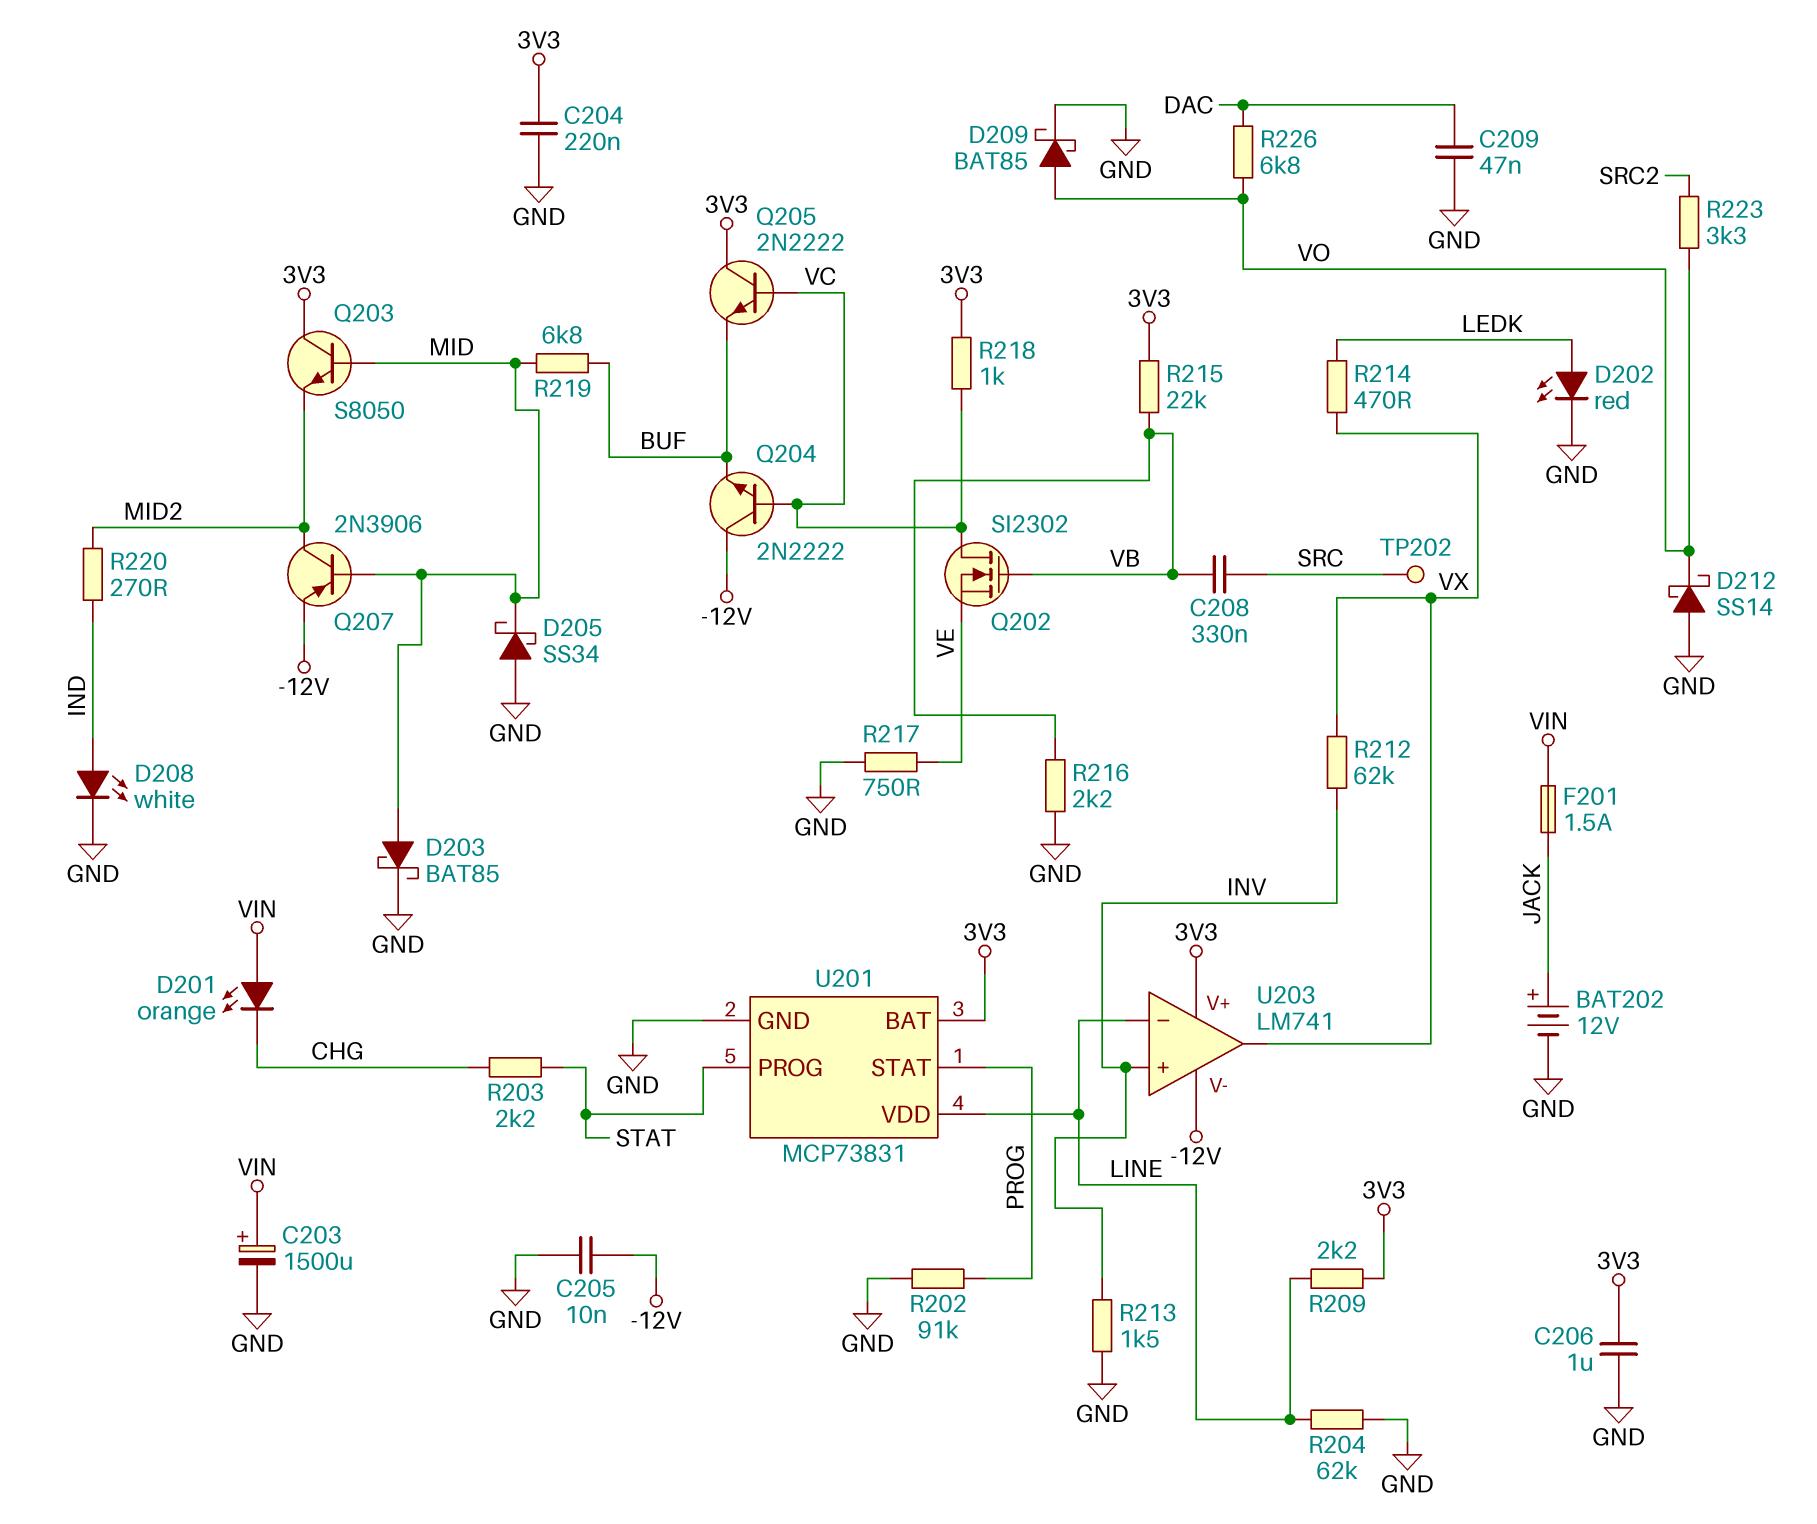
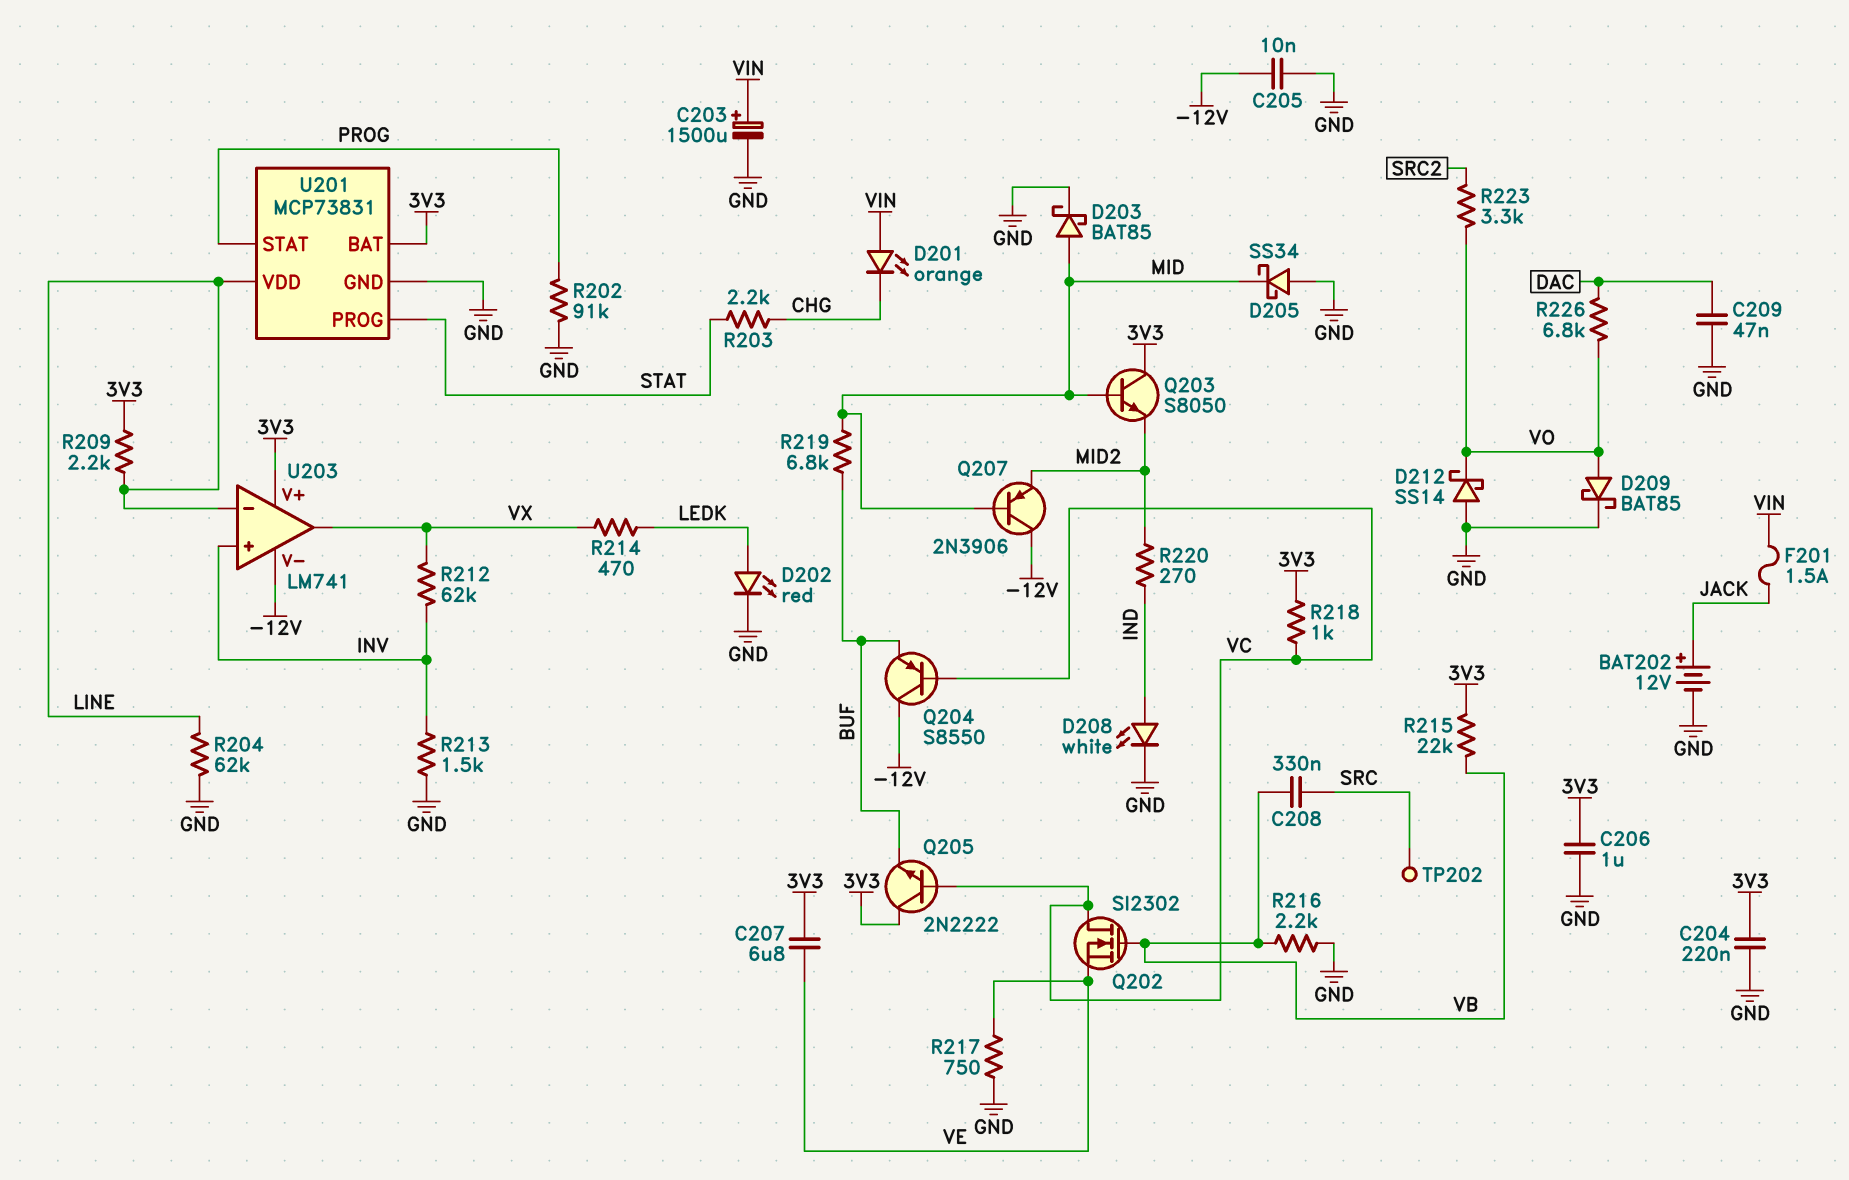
C207: none -> 6.8uF (3V3, VE)
Q204: NPN 2N2222 (B VC, C -12V, E BUF) -> PNP S8550 (B VC, C -12V, E BUF)
Q207: PNP 2N3906 (B MID, C MID2, E -12V) -> PNP 2N3906 (B MID, C -12V, E MID2)

